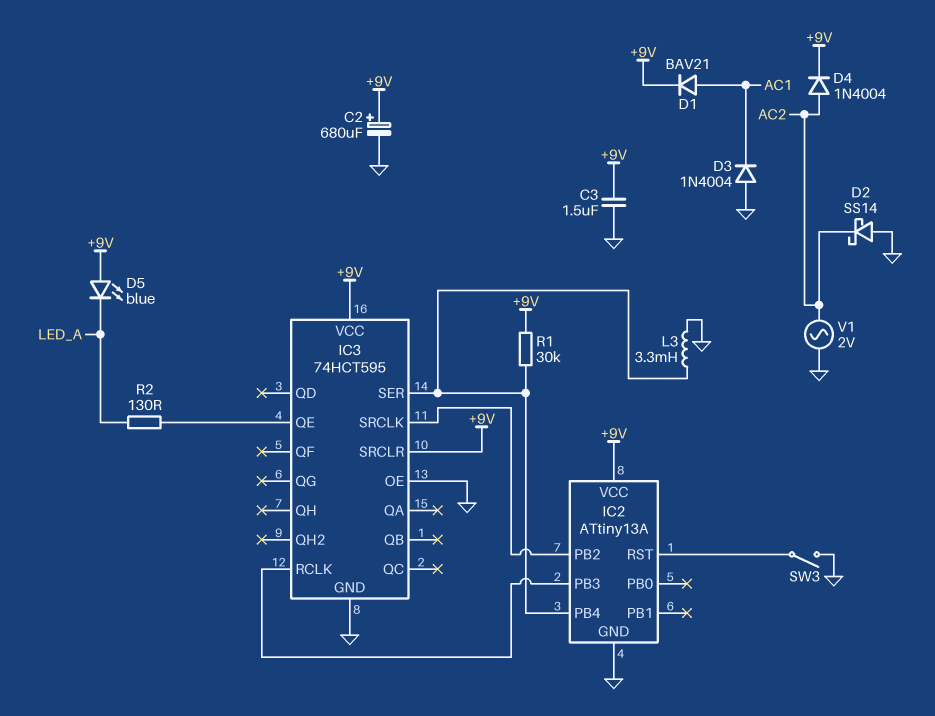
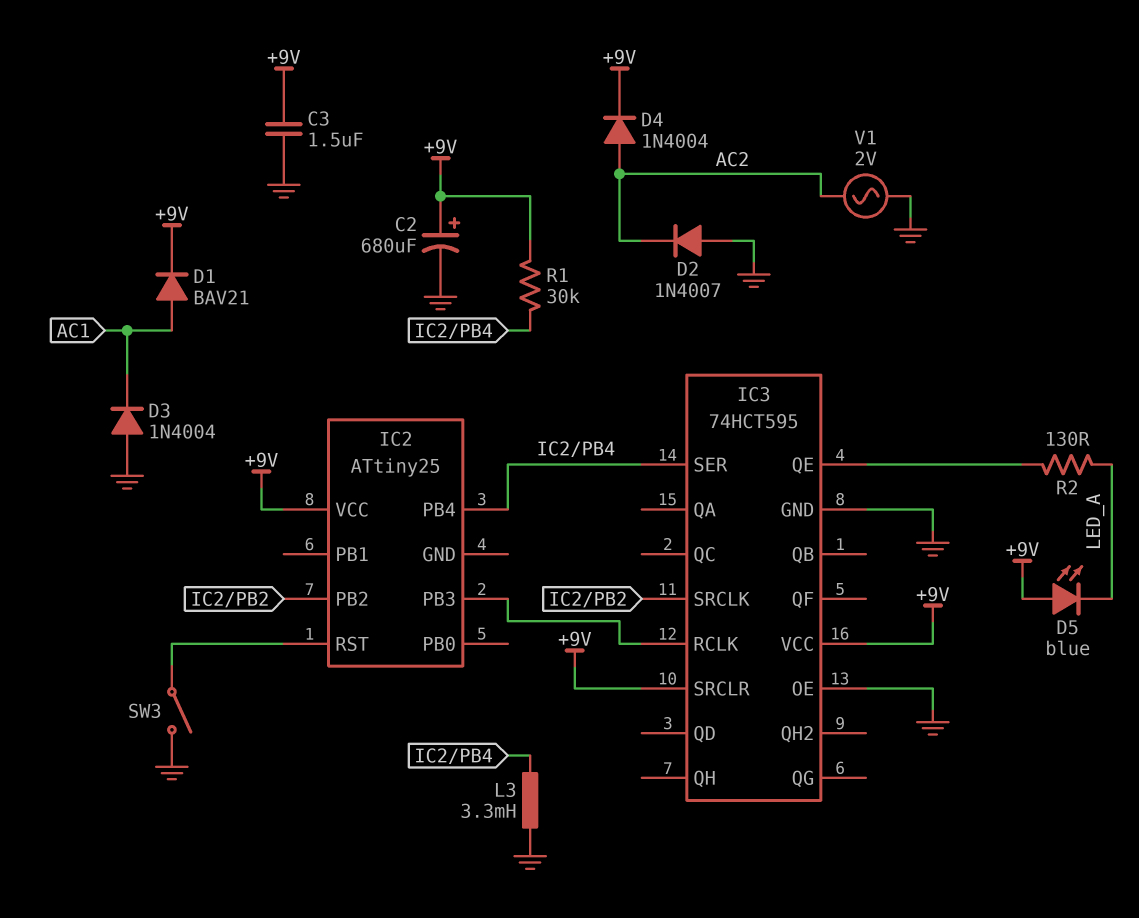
D2: schottky SS14 (A GND, K AC2) -> diode 1N4007 (A GND, K AC2)
IC2: ATtiny13A -> ATtiny25
IC2 pin GND: GND -> none

